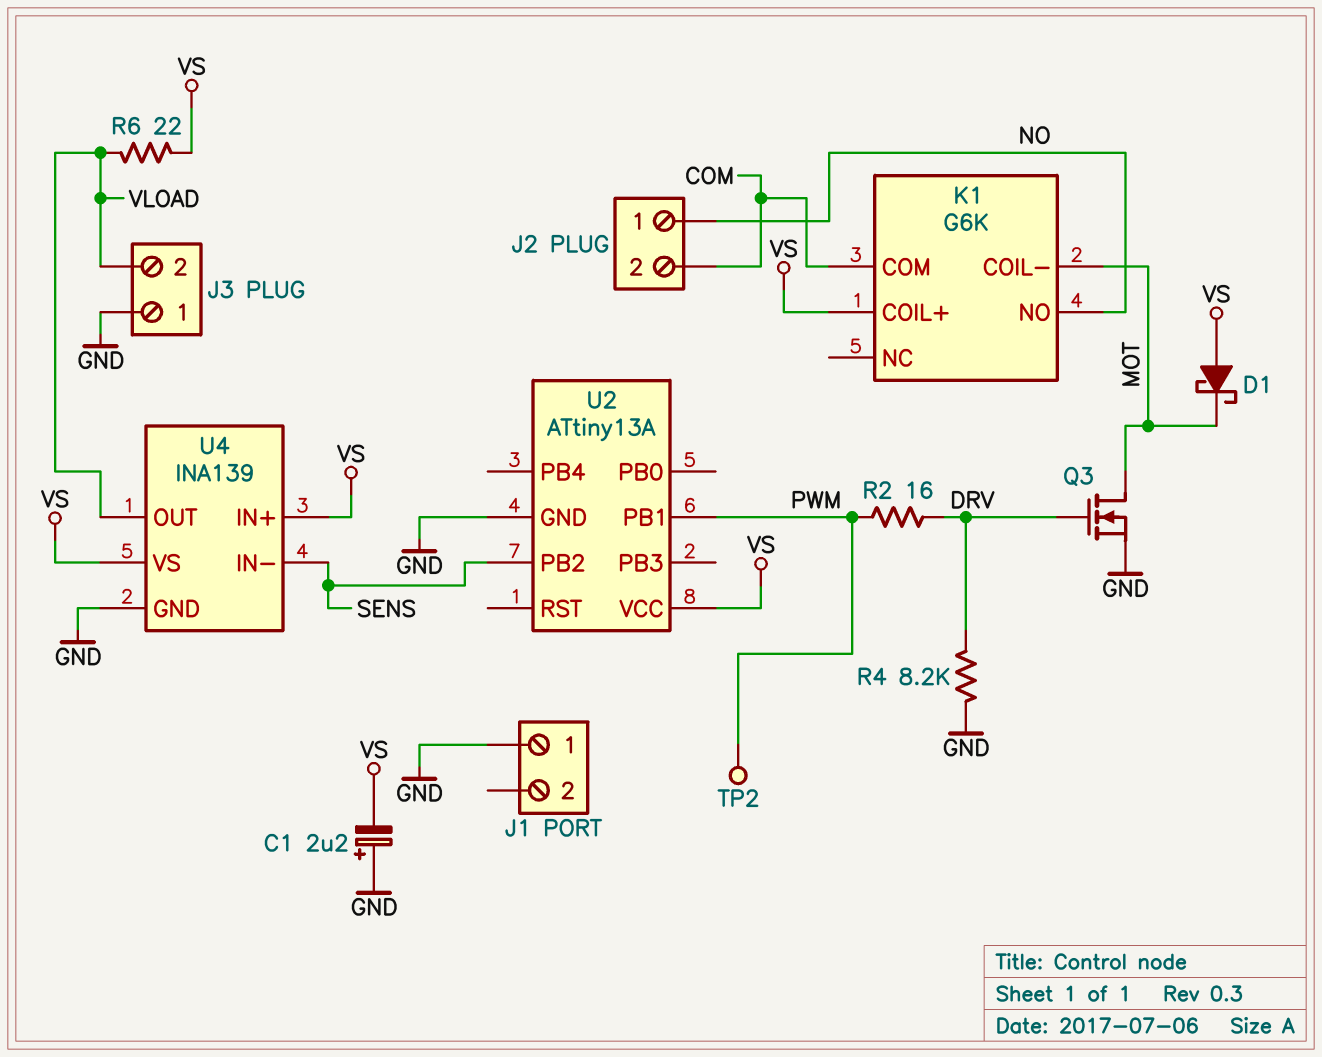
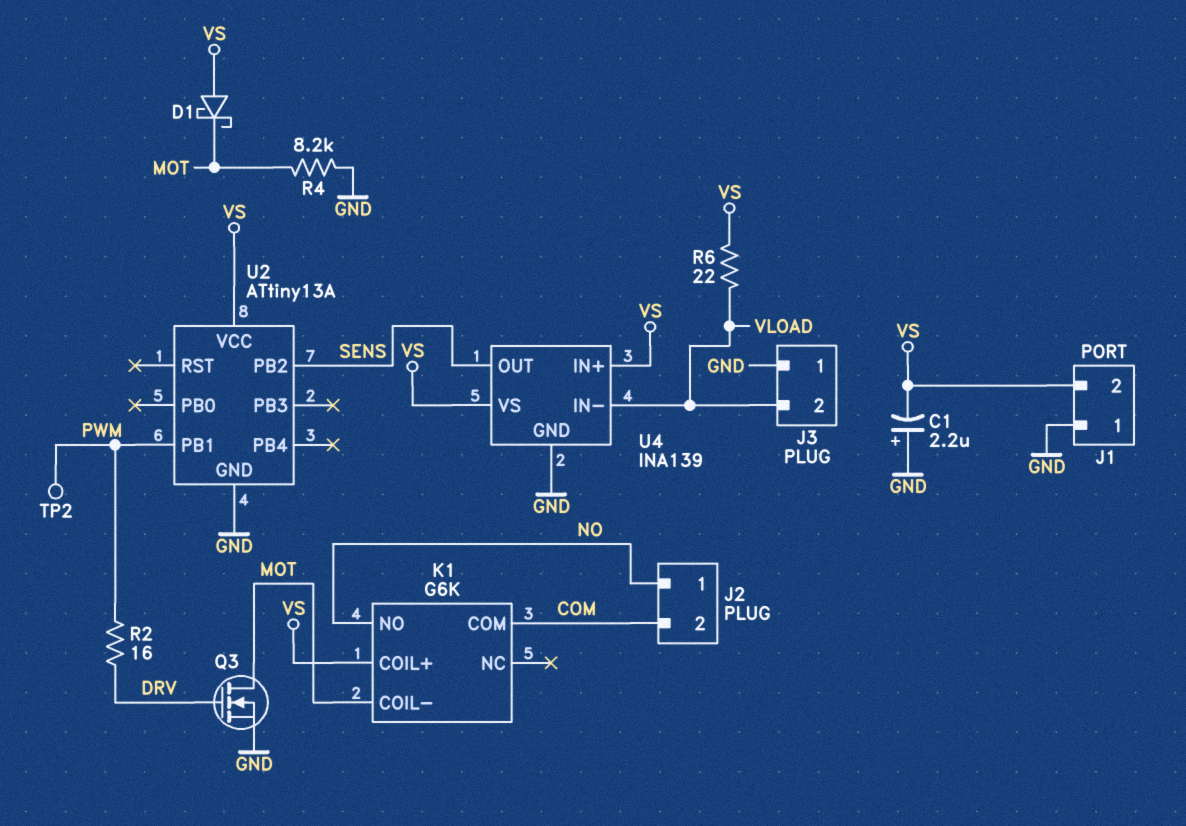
J1 pin 2: none -> VS
R4: 8.2k (DRV, GND) -> 8.2k (GND, MOT)
U4 pin IN-: SENS -> VLOAD
U4 pin OUT: VLOAD -> SENS

